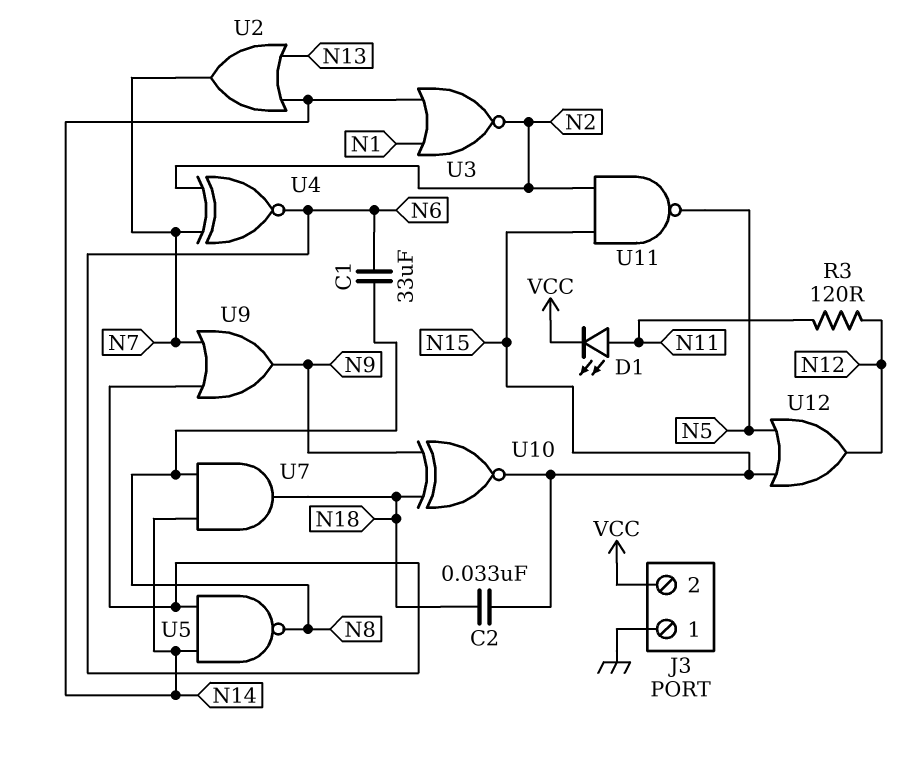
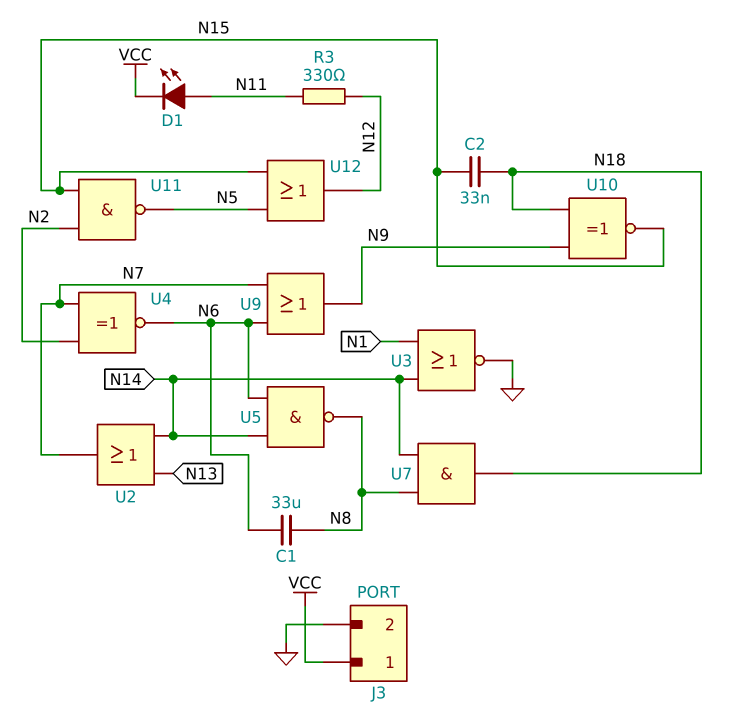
J3 pin 1: GND -> VCC
J3 pin 2: VCC -> GND
R3: 120 (N11, N12) -> 330 (N11, N12)
U3: NOR (in N1, in N14, out N2) -> NOR (in N1, in N14, out GND)

